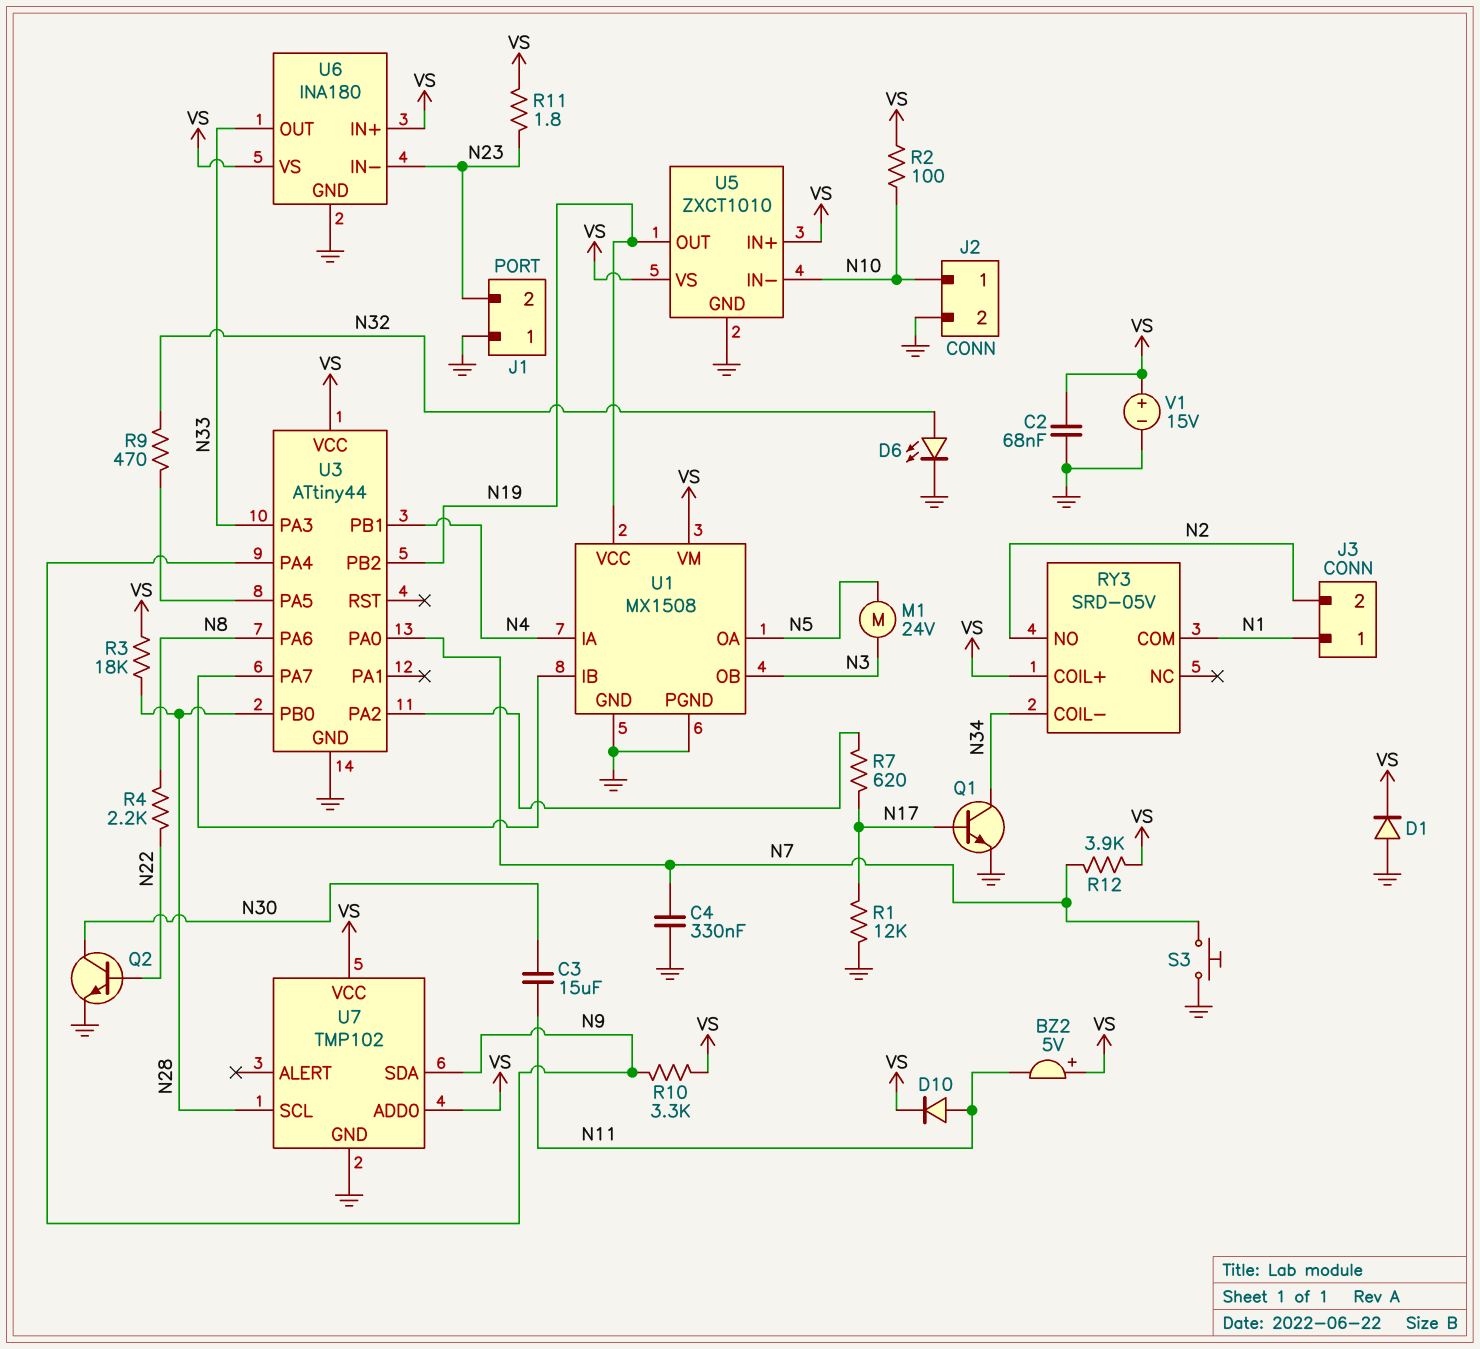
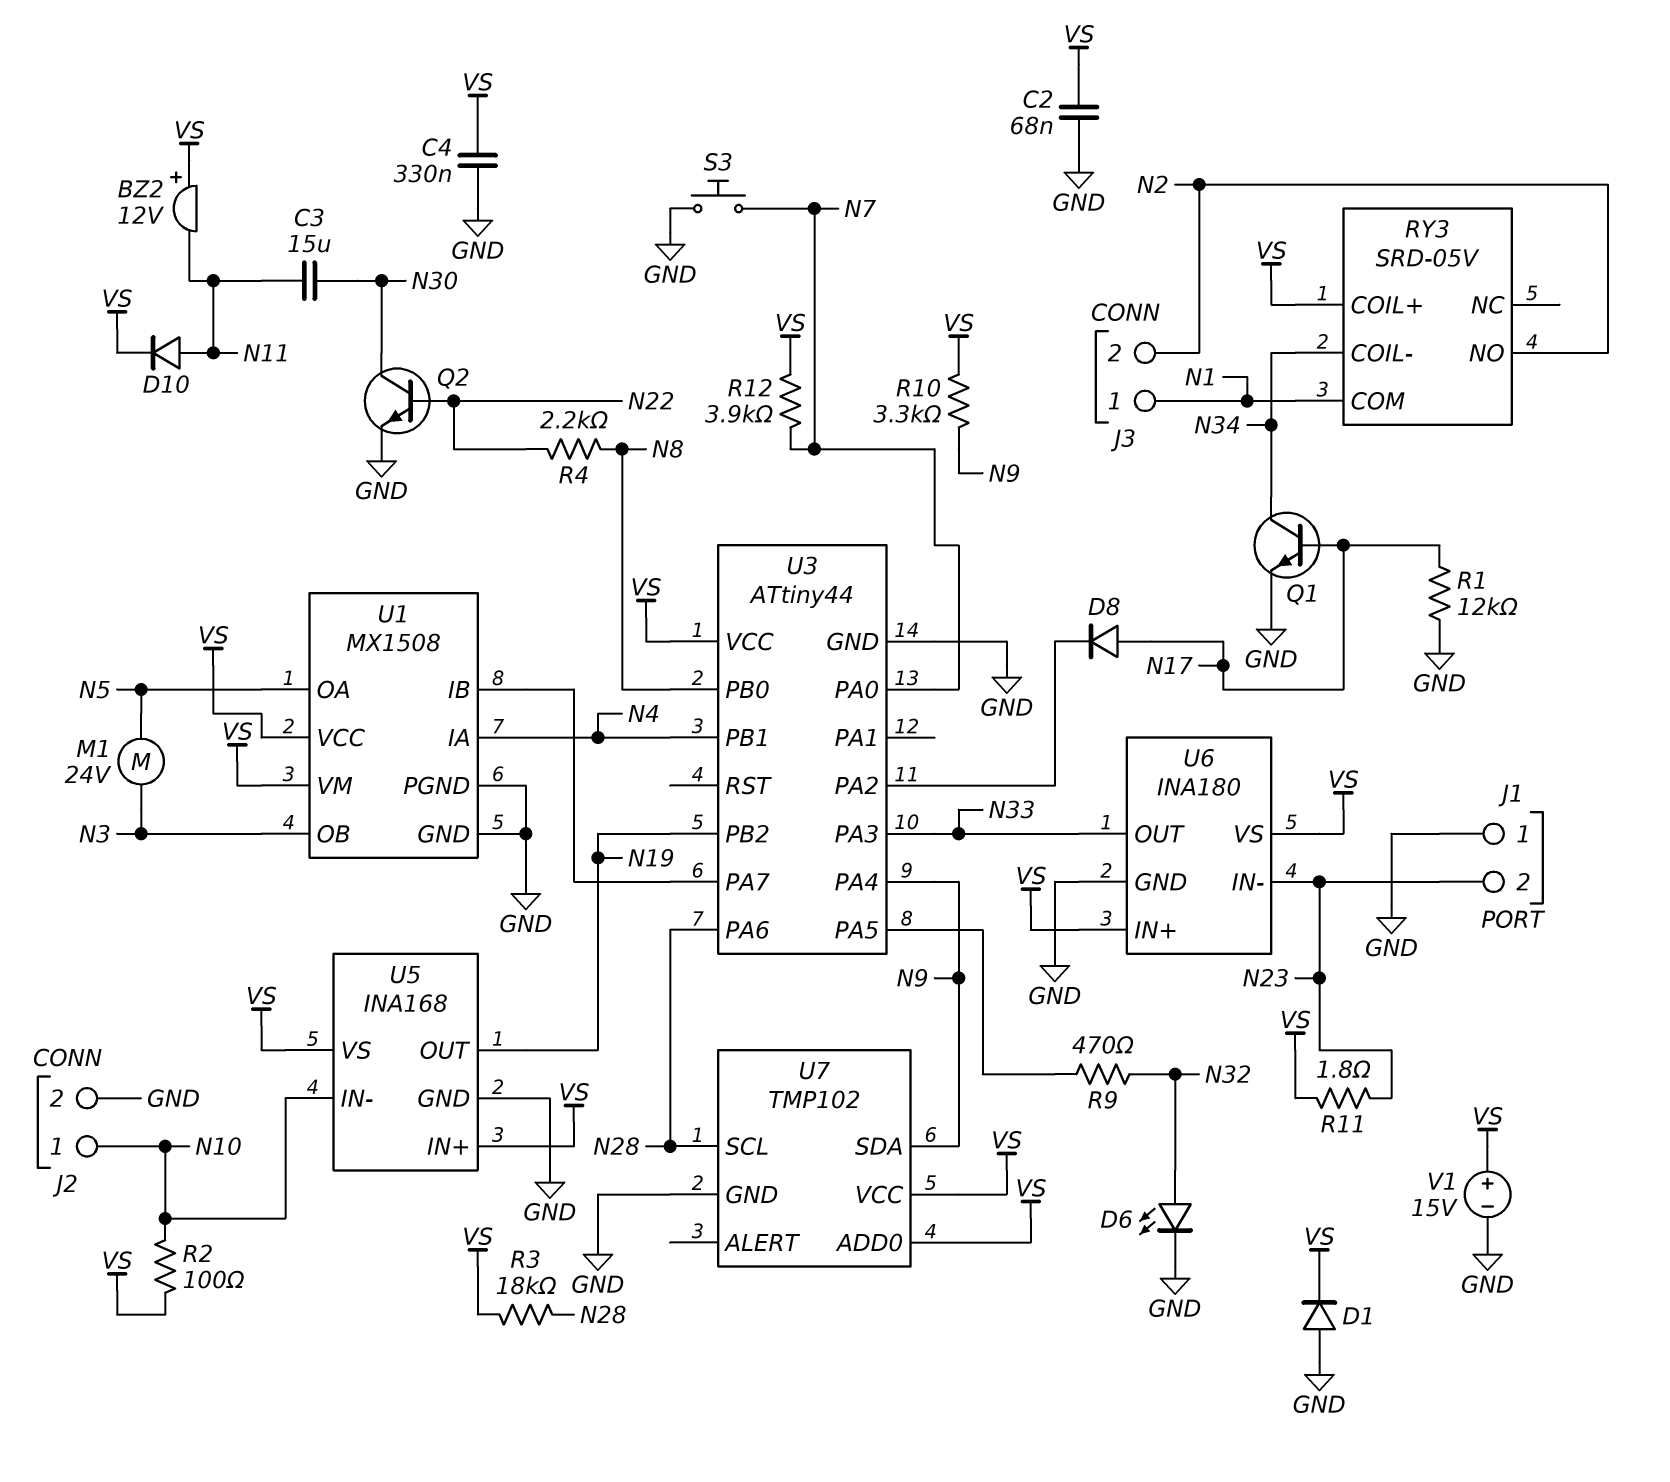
BZ2: buzzer 5V (plus VS, minus N11) -> buzzer 12V (plus VS, minus N11)
C4: 330nF (GND, N7) -> 330nF (GND, VS)
D8: none -> diode (A N17, K U3/PA2)
R7: 620 (N17, U3/PA2) -> none
U1 pin VCC: N19 -> VS
U3 pin PA6: N8 -> N28
U3 pin PB0: N28 -> N8
U5: ZXCT1010 -> INA168

